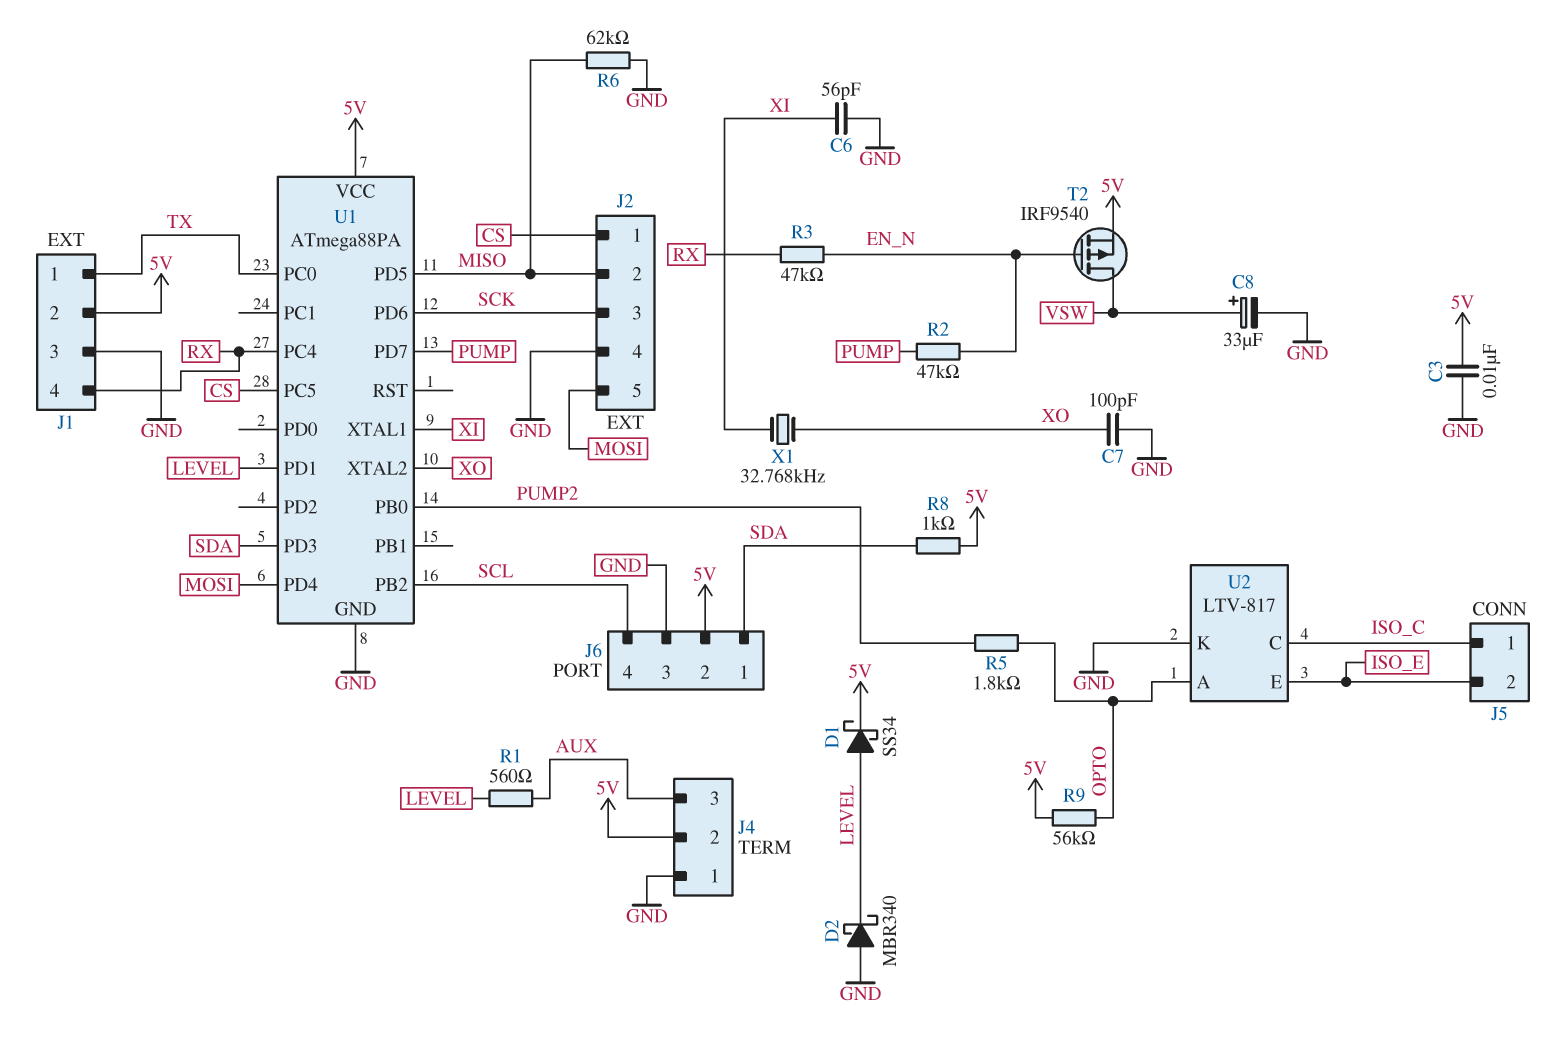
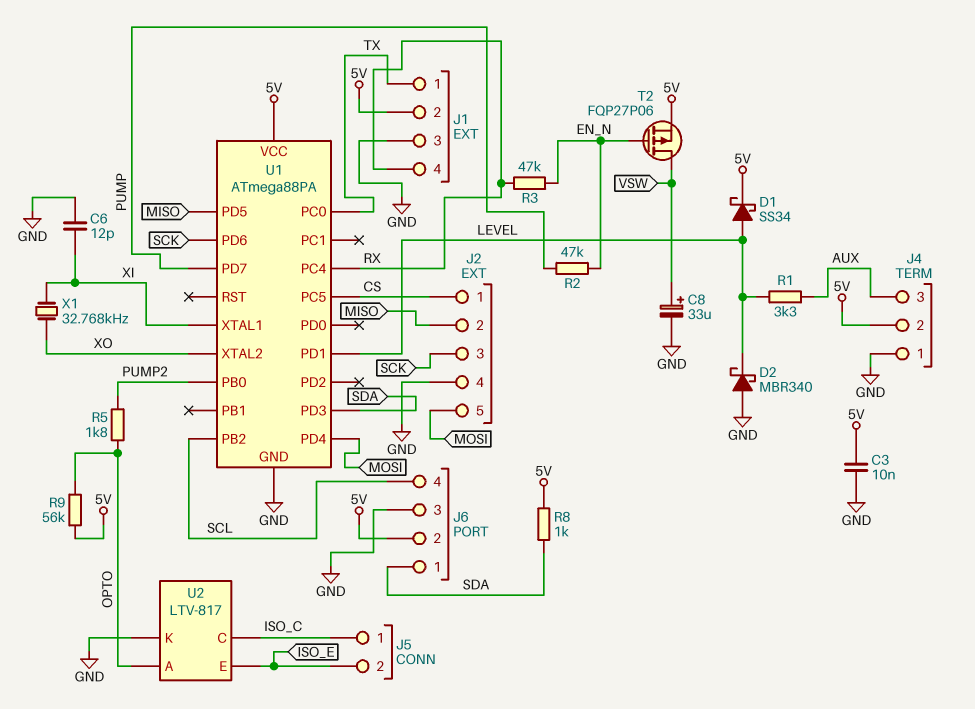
C6: 56pF (GND, XI) -> 12pF (GND, XI)
C7: 100pF (GND, XO) -> none
R1: 560 (AUX, LEVEL) -> 3.3k (AUX, LEVEL)
R6: 62k (GND, MISO) -> none
T2: PMOS IRF9540 (G EN_N, D VSW, S 5V) -> PMOS FQP27P06 (G EN_N, D VSW, S 5V)

